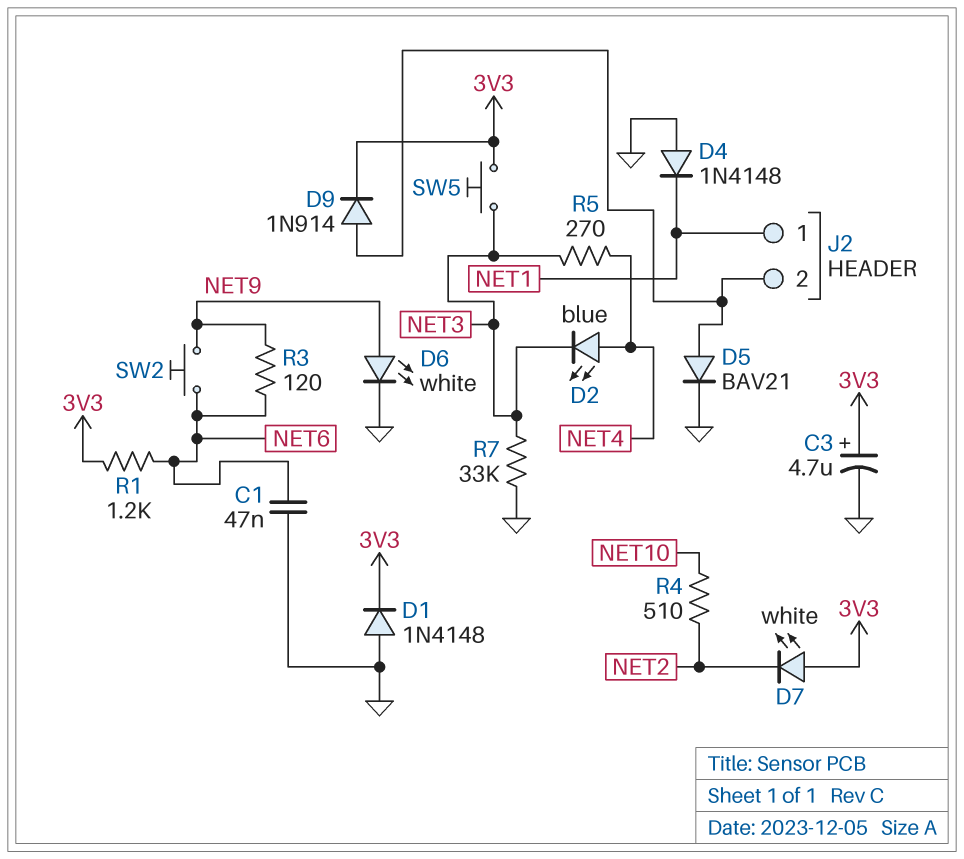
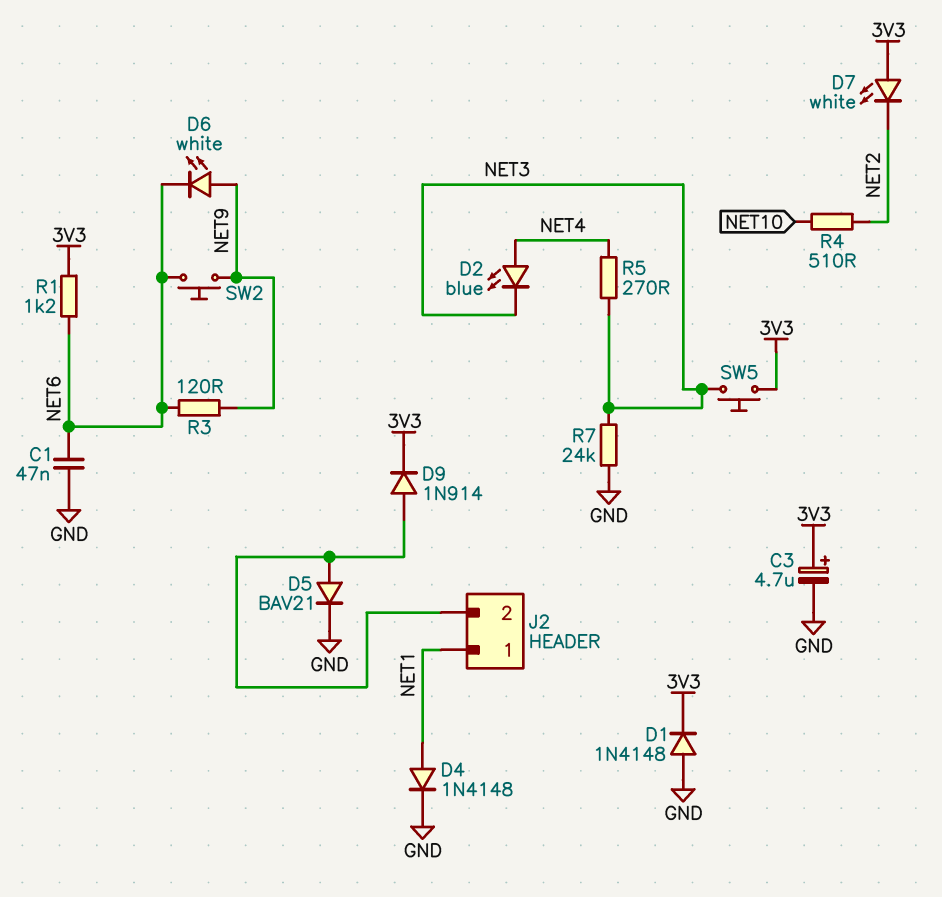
D4: diode 1N4148 (A GND, K NET1) -> diode 1N4148 (A NET1, K GND)
D6: LED white (A NET9, K GND) -> LED white (A NET9, K NET6)
R7: 33k (GND, NET3) -> 24k (GND, NET3)

